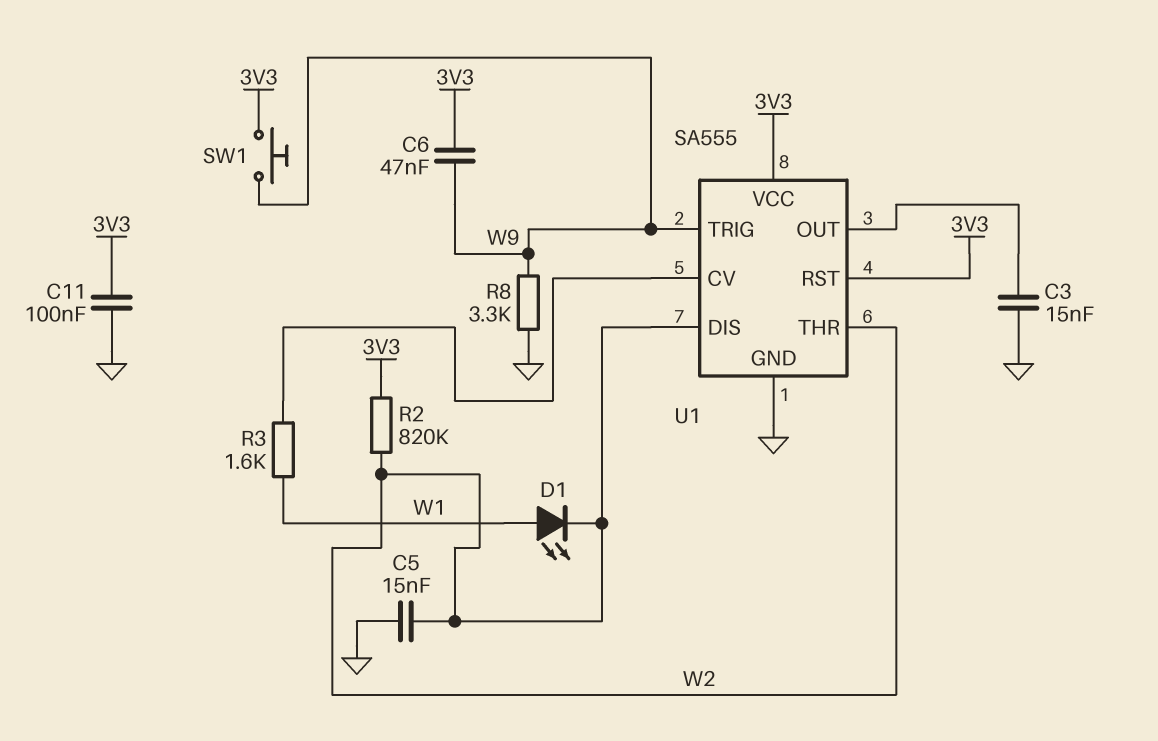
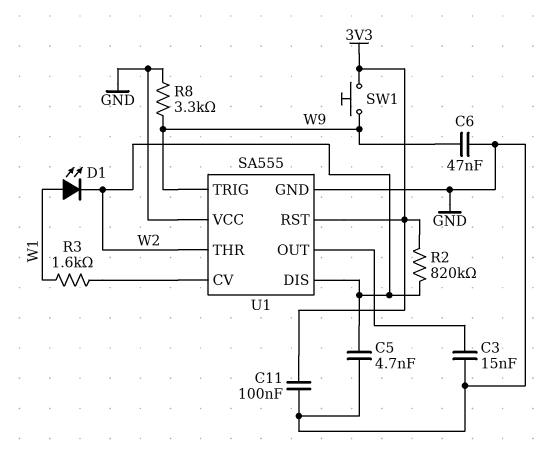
C5: 15nF (GND, W2) -> 4.7nF (GND, W2)
C6: 47nF (3V3, W9) -> 47nF (GND, W9)
U1 pin VCC: 3V3 -> GND

